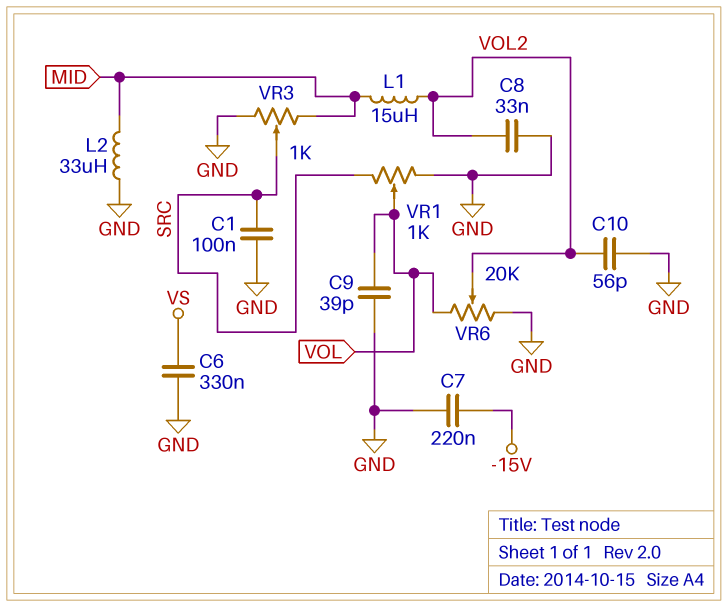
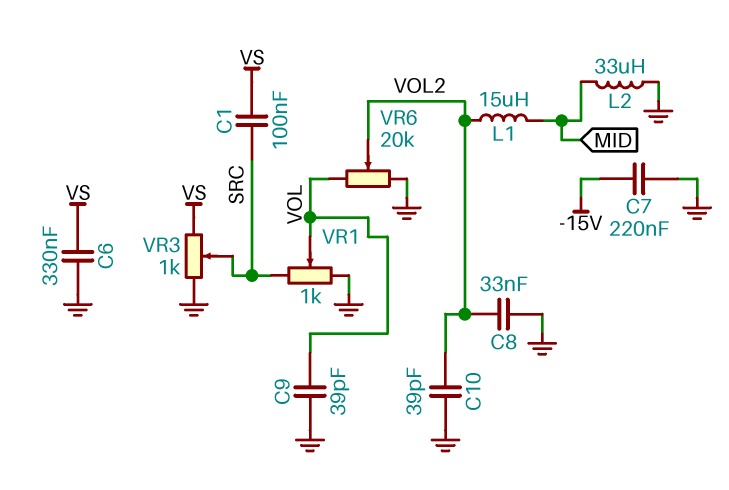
C1: 100nF (GND, SRC) -> 100nF (SRC, VS)
C10: 56pF (GND, VOL2) -> 39pF (GND, VOL2)
VR3: 1k (GND, MID, wiper SRC) -> 1k (GND, VS, wiper SRC)

